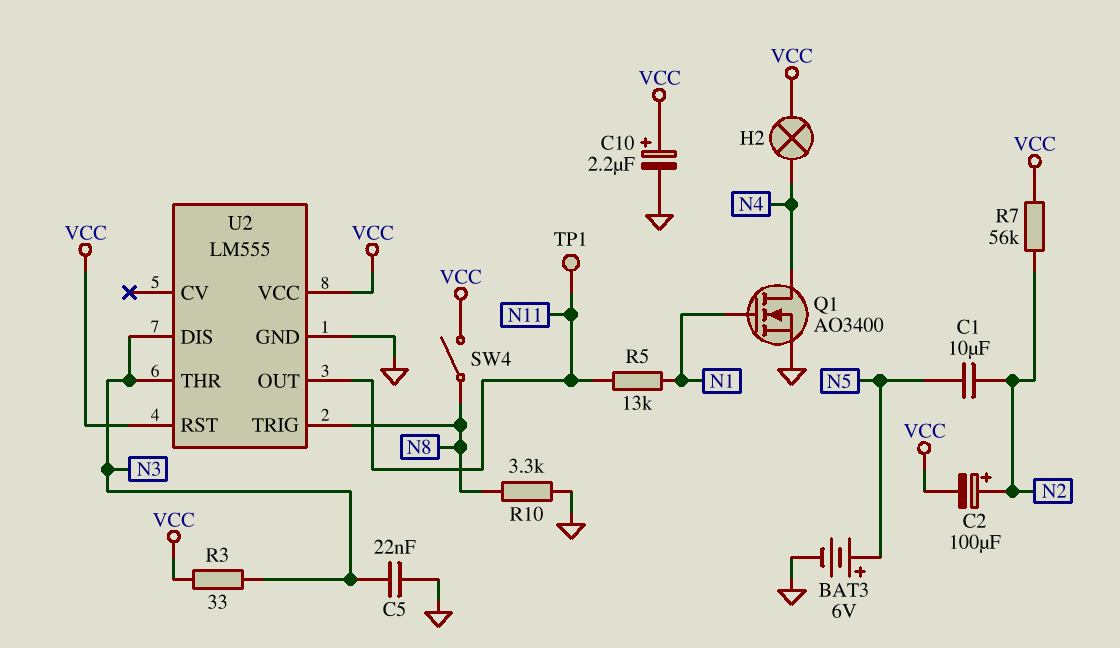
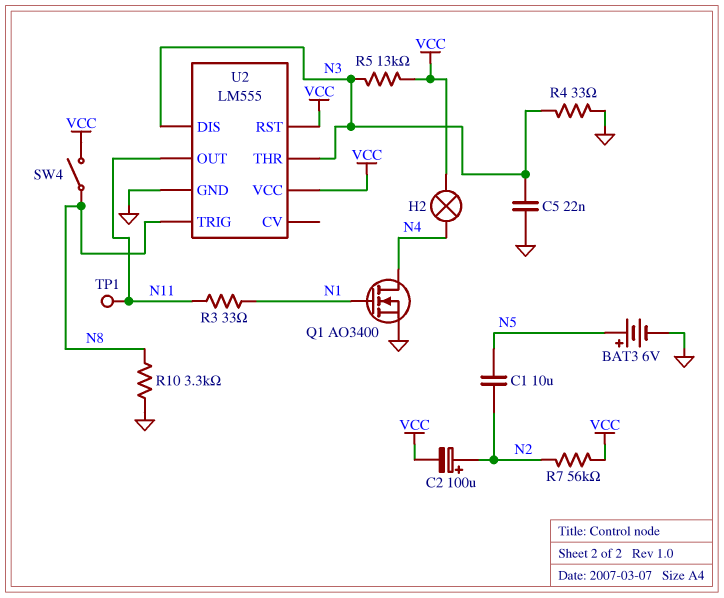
C10: 2.2uF (plus VCC, minus GND) -> none
R3: 33 (N3, VCC) -> 33 (N1, N11)
R4: none -> 33 (GND, N3)
R5: 13k (N1, N11) -> 13k (N3, VCC)

